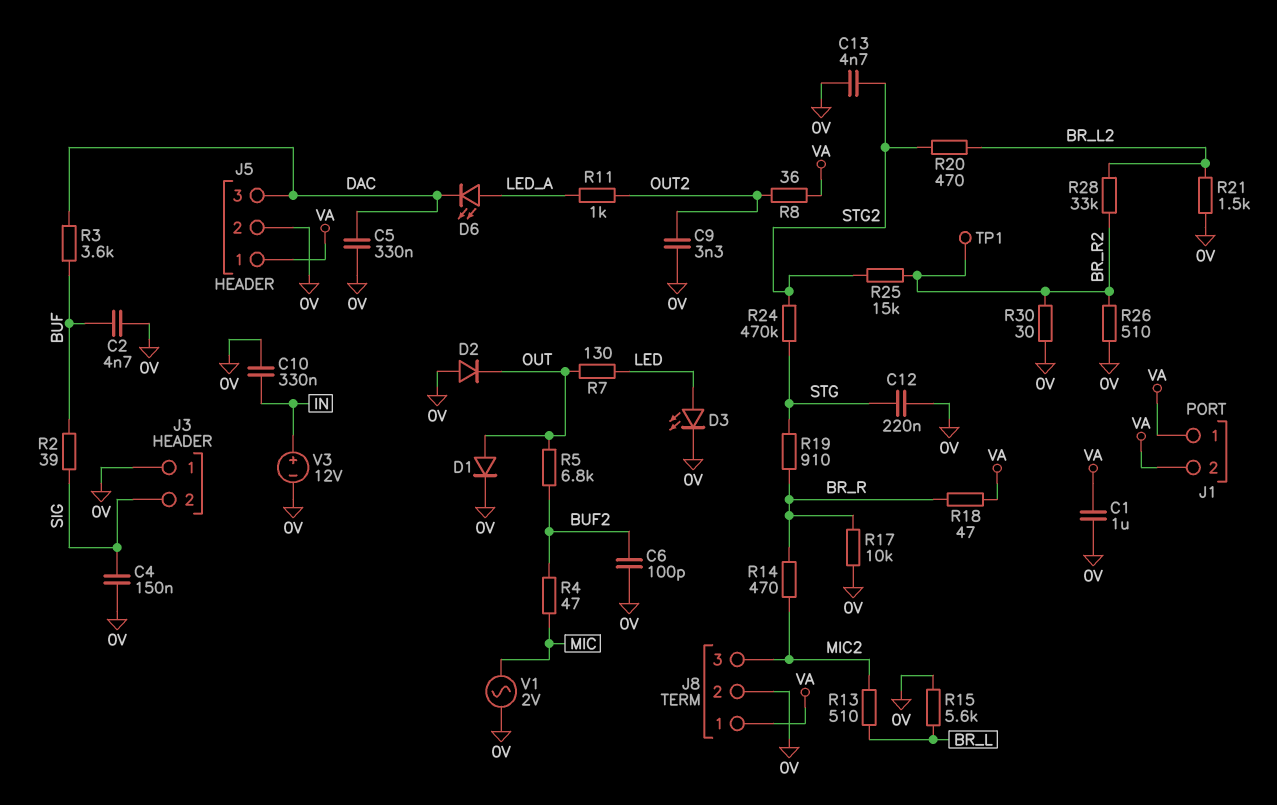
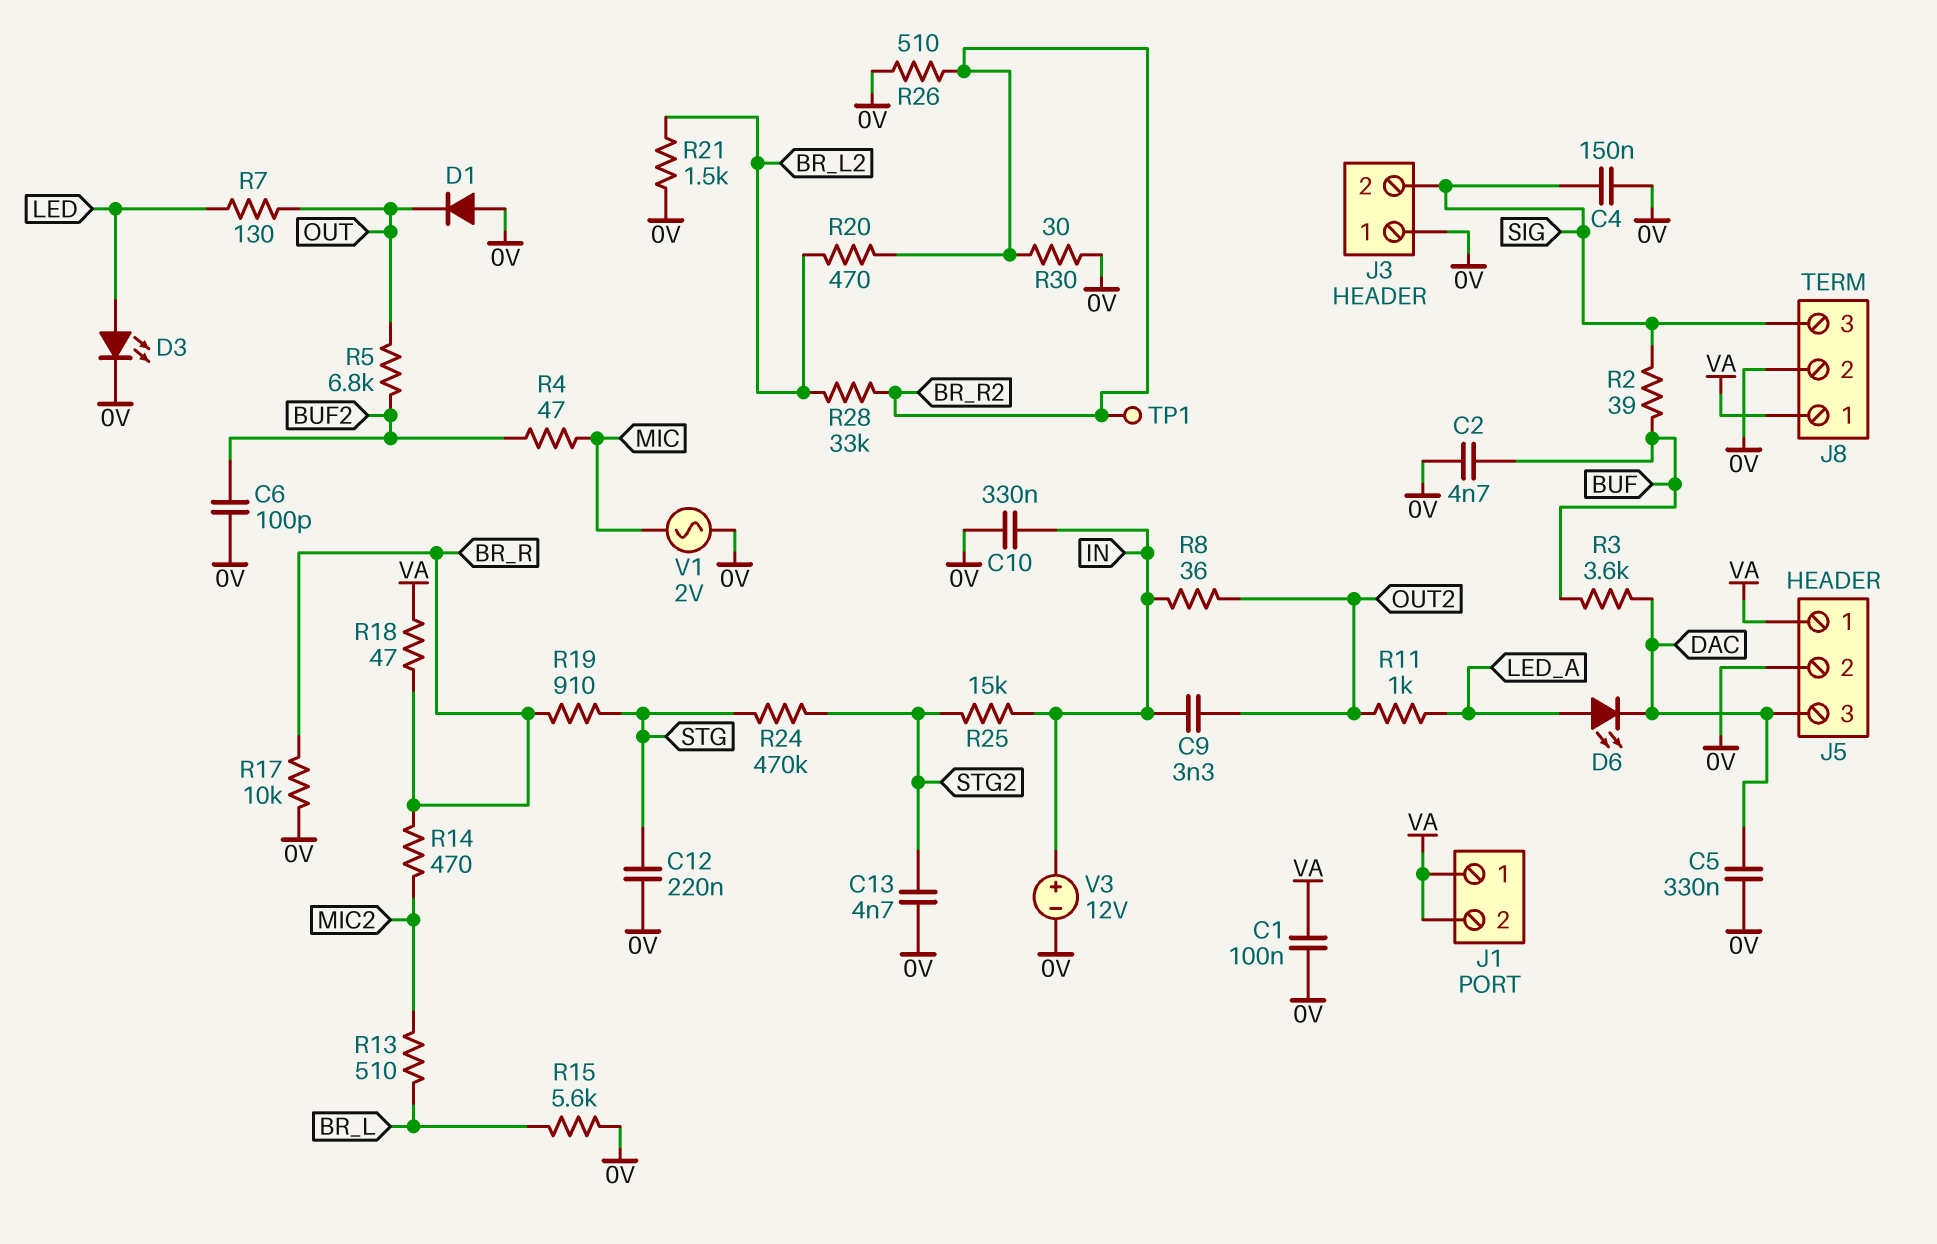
C1: 1uF (0V, VA) -> 100nF (0V, VA)
C9: 3.3nF (0V, OUT2) -> 3.3nF (IN, OUT2)
D1: diode (A OUT, K 0V) -> diode (A 0V, K OUT)
D2: diode (A 0V, K OUT) -> none
J8 pin 3: MIC2 -> SIG
R8: 36 (OUT2, VA) -> 36 (IN, OUT2)
R20: 470 (BR_L2, STG2) -> 470 (BR_L2, BR_R2)
R25: 15k (BR_R2, STG2) -> 15k (IN, STG2)

